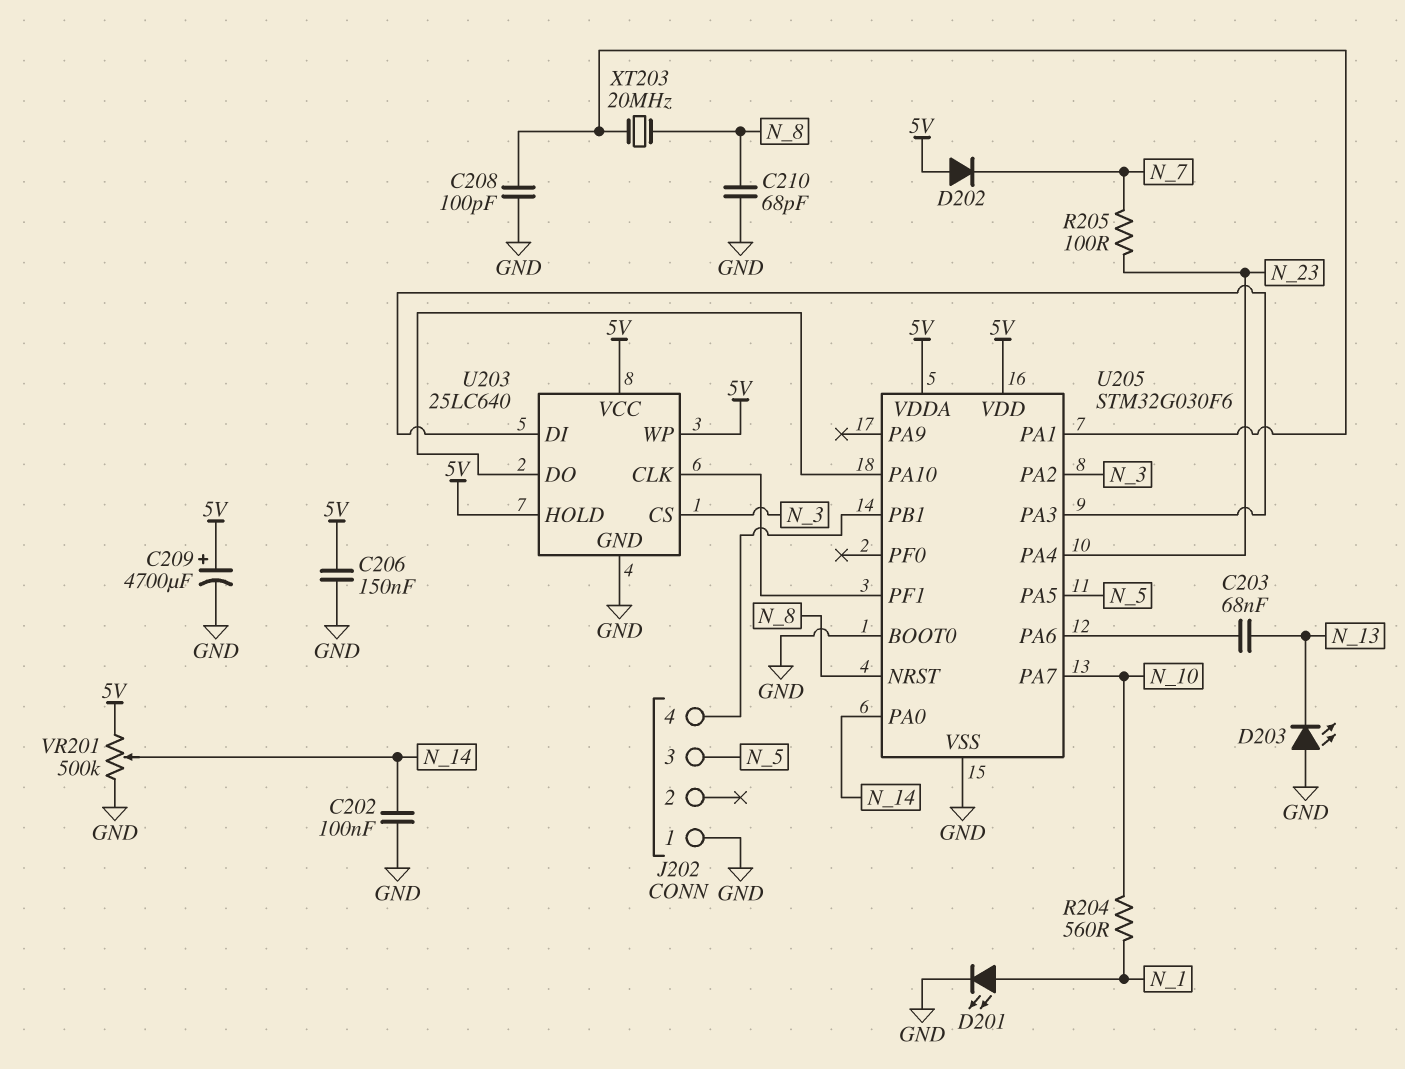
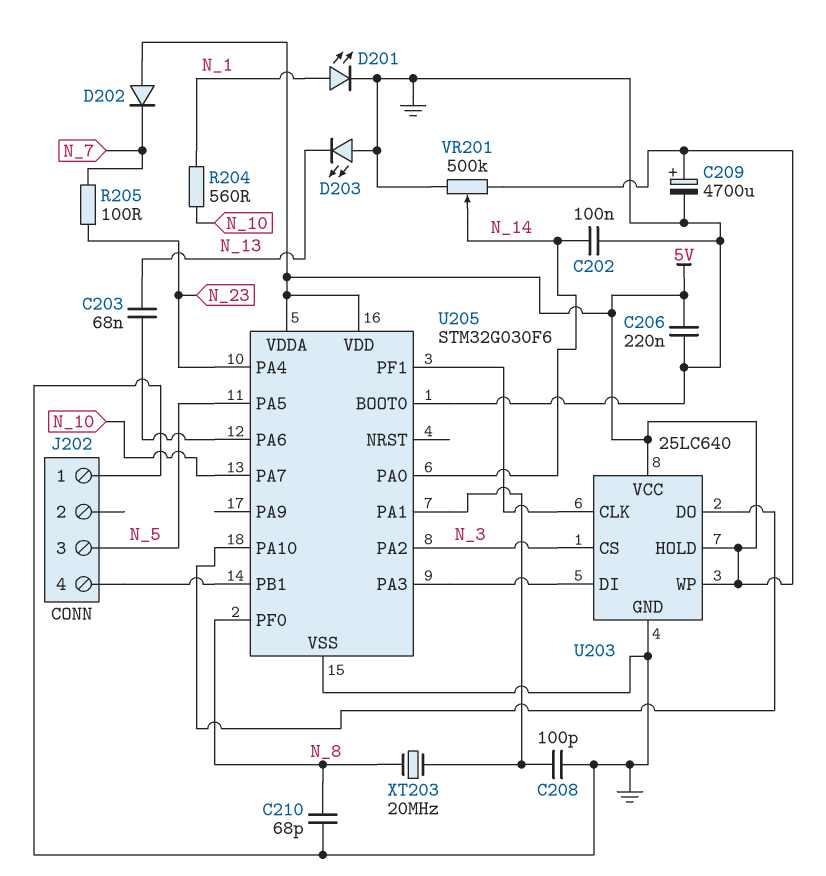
C206: 150nF (5V, GND) -> 220nF (5V, GND)
U205 pin NRST: N_8 -> none
U205 pin PF0: none -> N_8

